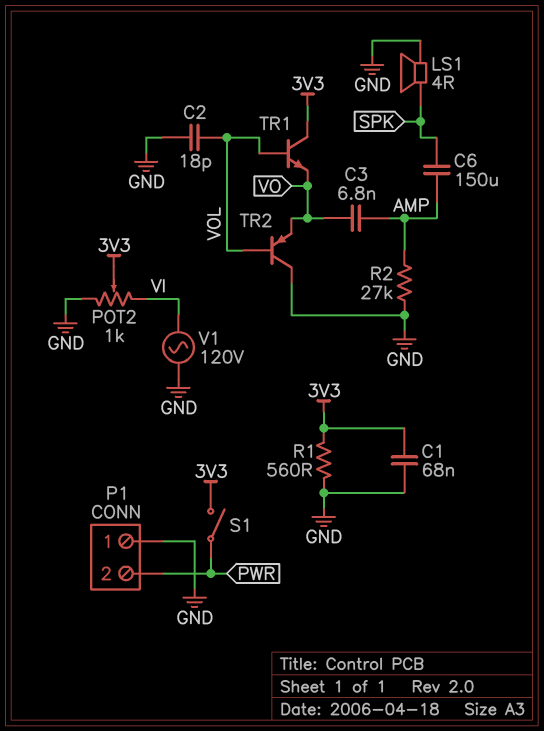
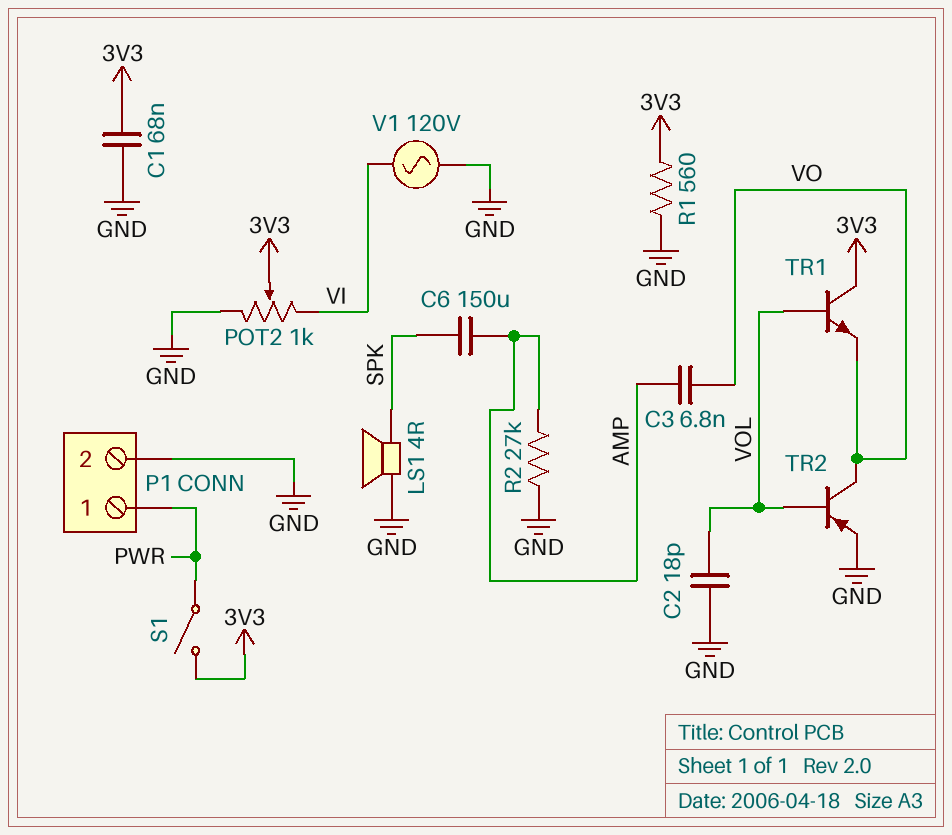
P1 pin 1: GND -> PWR
P1 pin 2: PWR -> GND
TR2: PNP (B VOL, C GND, E VO) -> PNP (B VOL, C VO, E GND)

